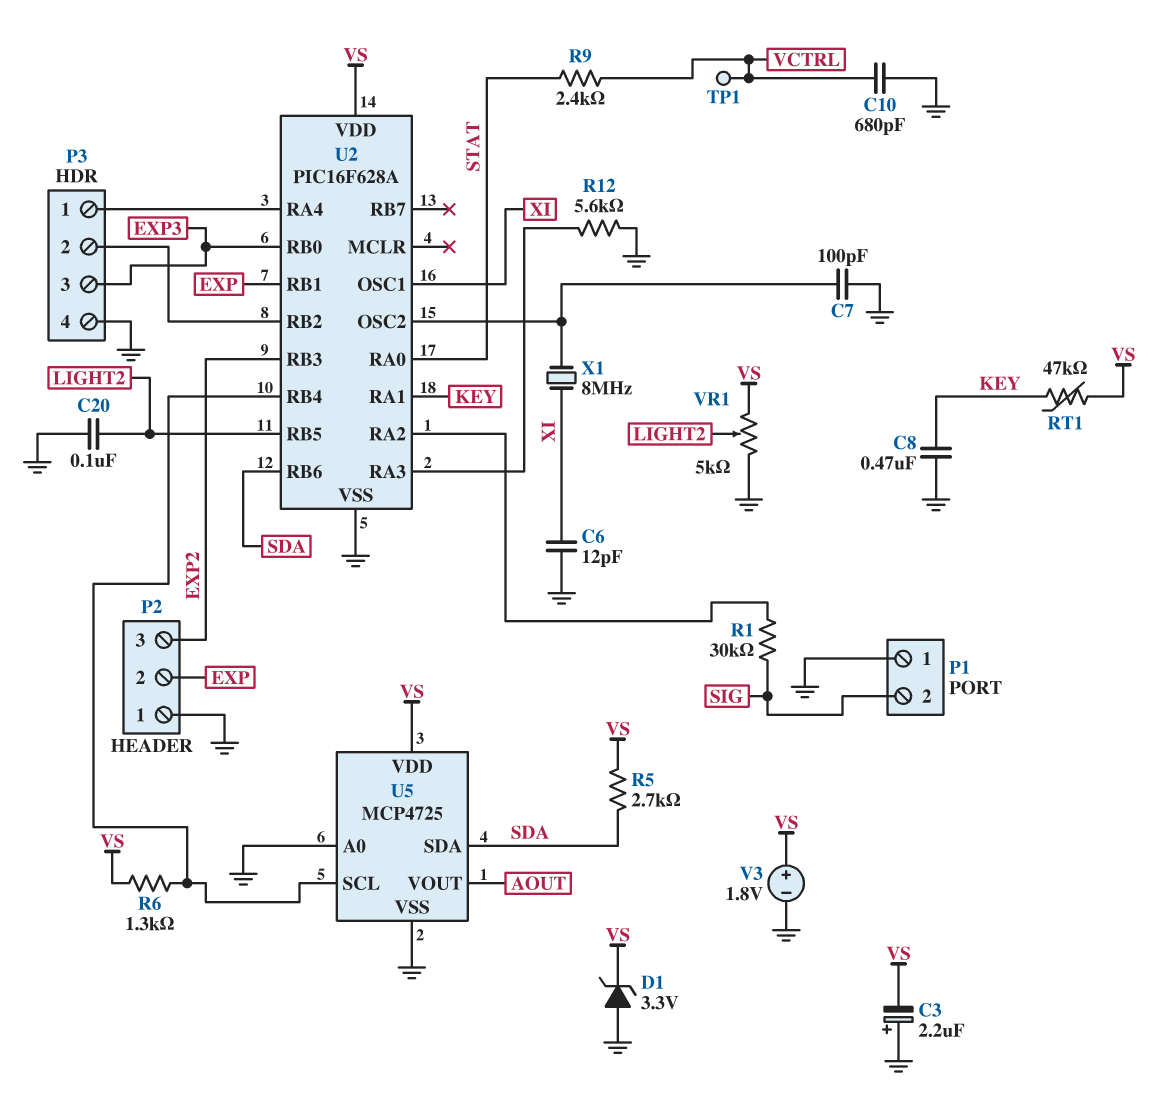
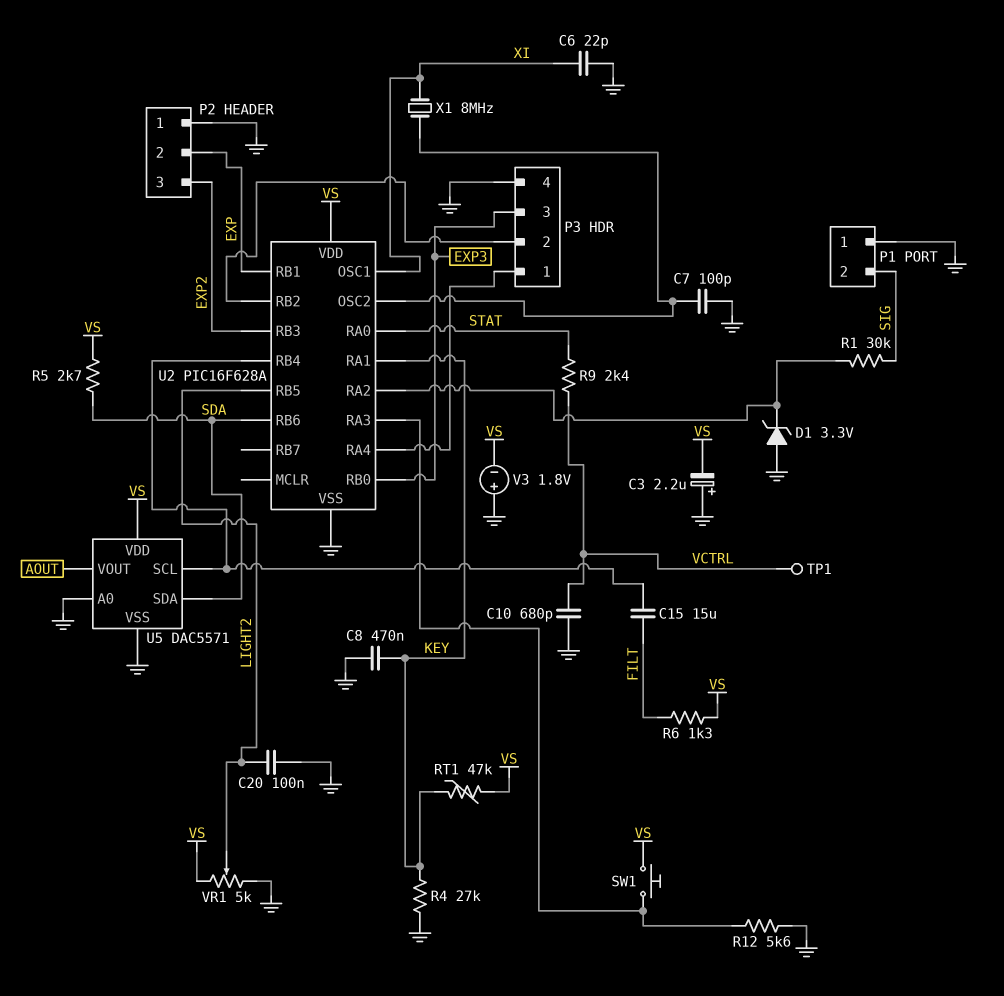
C6: 12pF (GND, XI) -> 22pF (GND, XI)
C15: none -> 15uF (FILT, U2/RB4)
D1: zener 3.3V (A GND, K VS) -> zener 3.3V (A GND, K U2/RA2)
R4: none -> 27k (GND, KEY)
R6: 1.3k (U2/RB4, VS) -> 1.3k (FILT, VS)
SW1: none -> button (U2/RA3, VS)
U5: MCP4725 -> DAC5571
V3: 1.8V (plus VS, minus GND) -> 1.8V (plus GND, minus VS)

